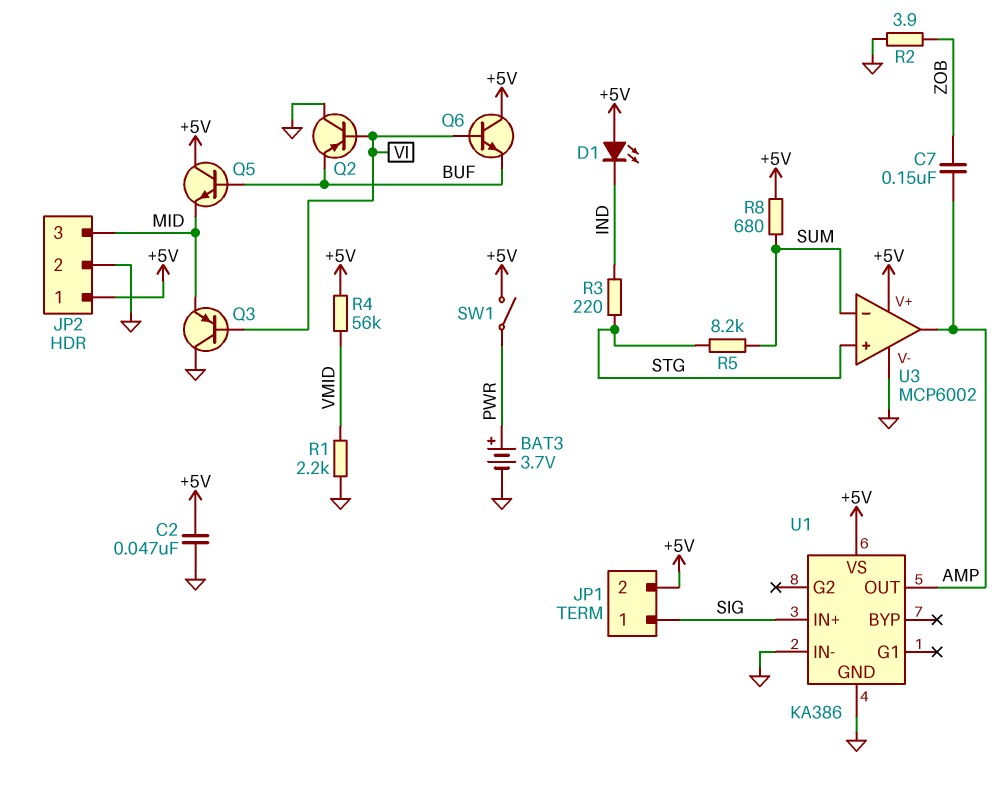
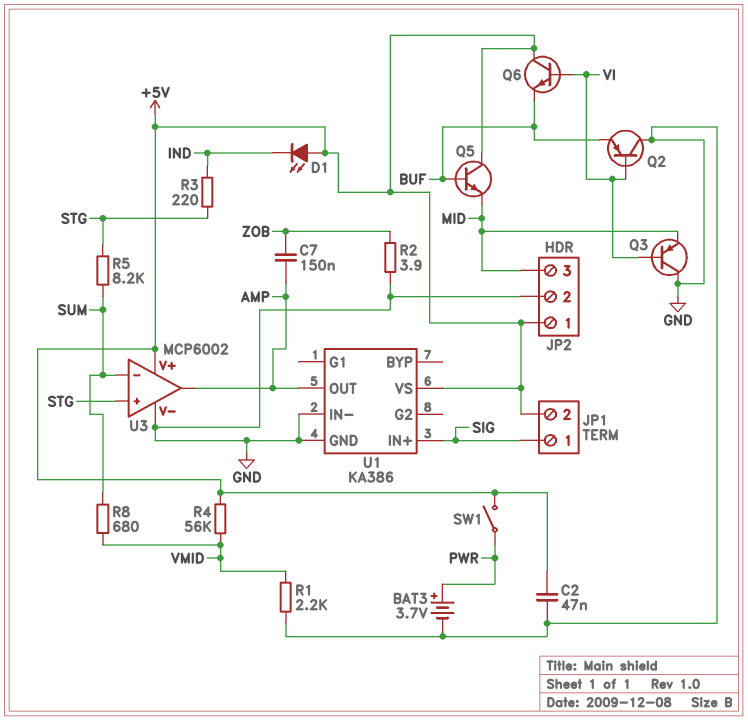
R8: 680 (+5V, SUM) -> 680 (SUM, VMID)

